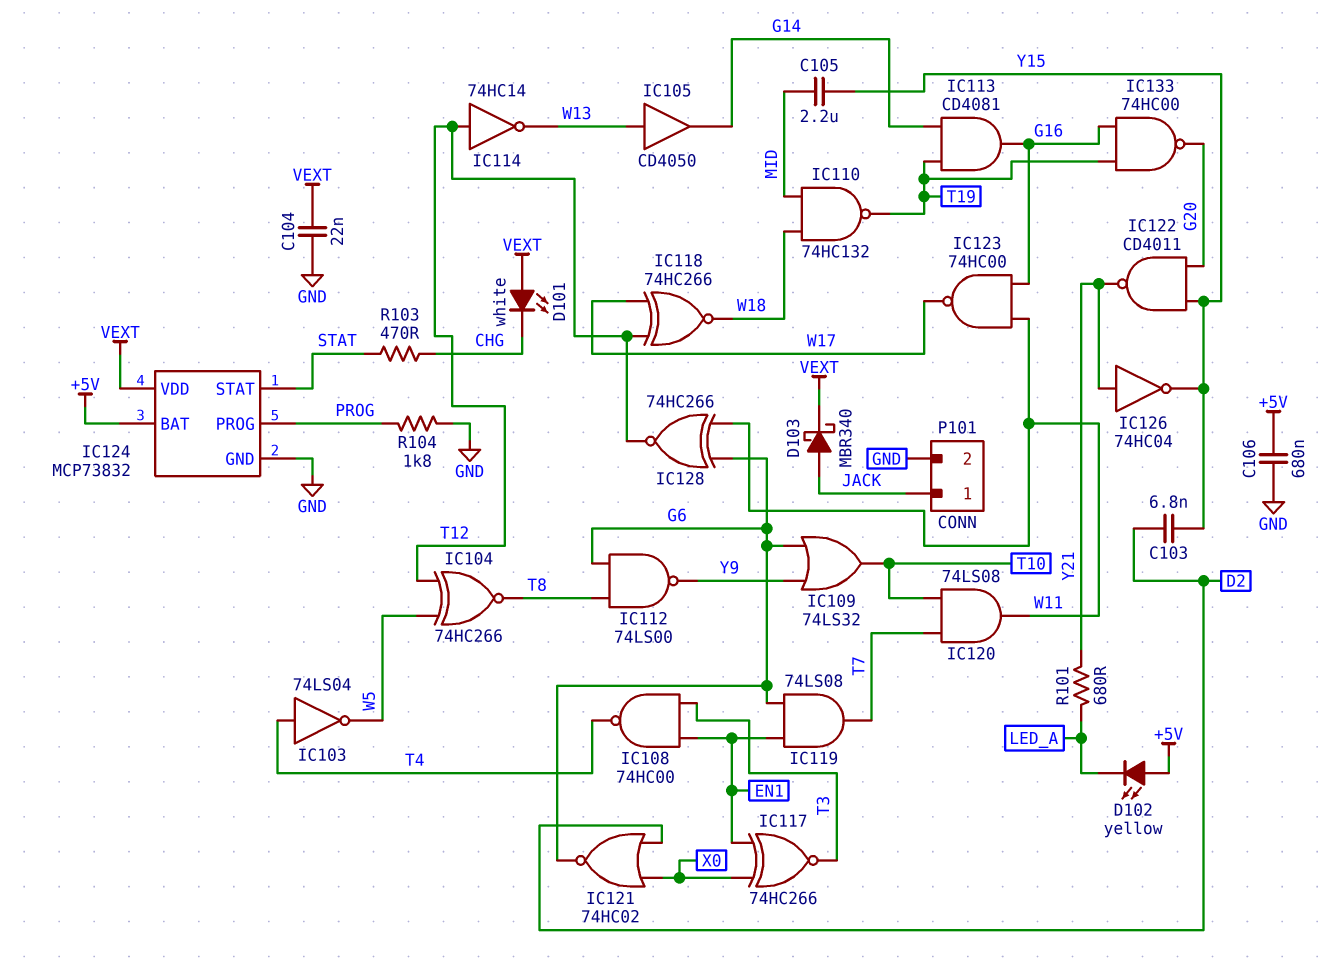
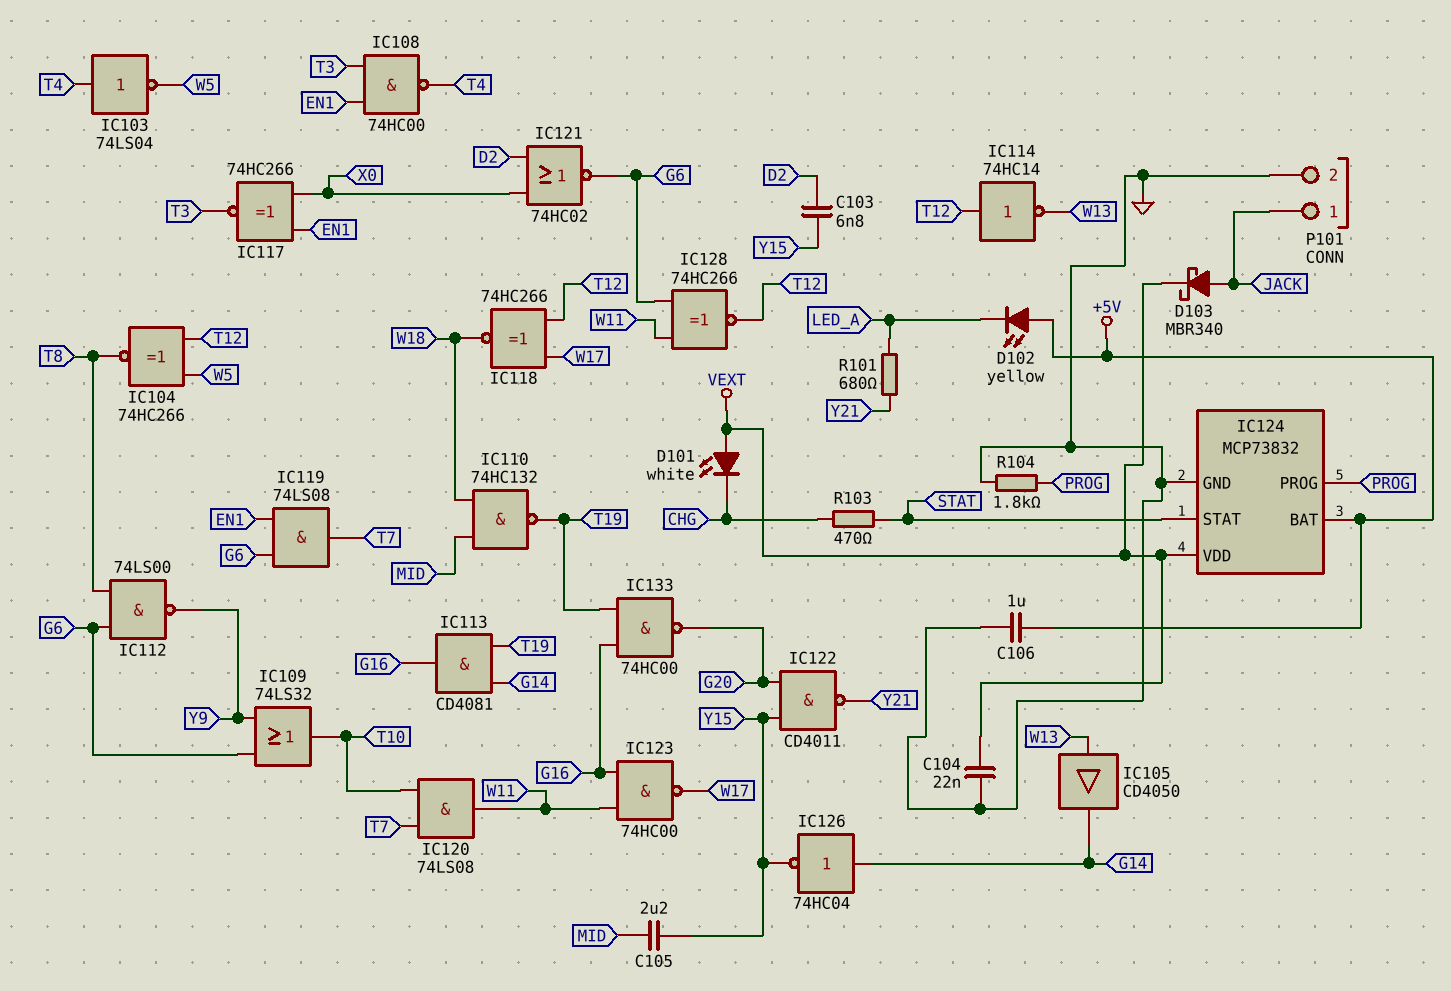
C106: 680nF (+5V, GND) -> 1uF (+5V, GND)
IC126: NOT 74HC04 (in Y21, out Y15) -> NOT 74HC04 (in G14, out Y15)

